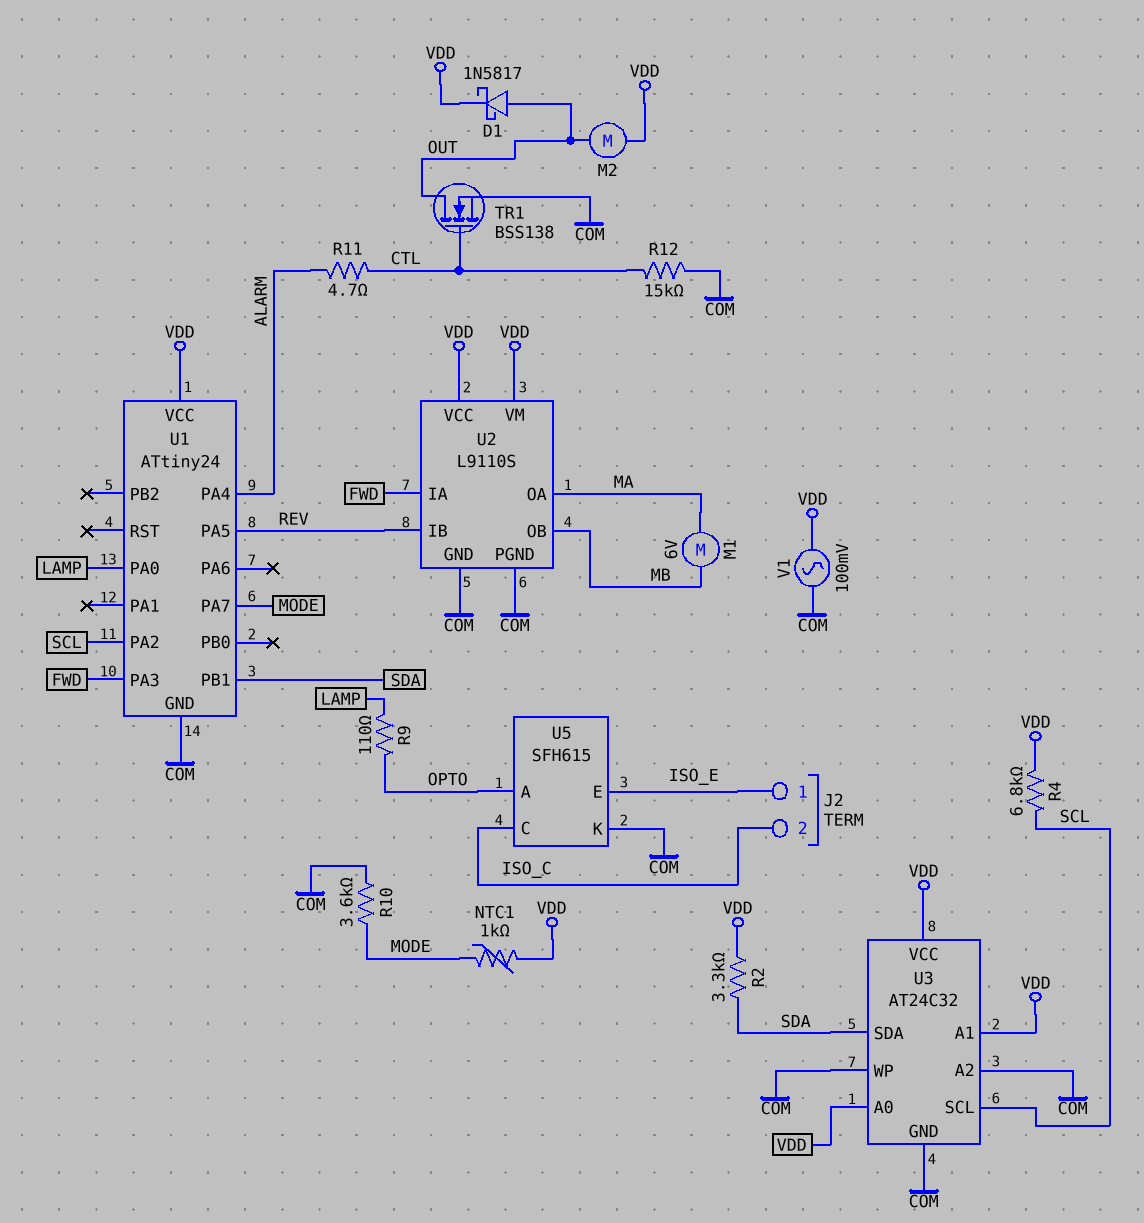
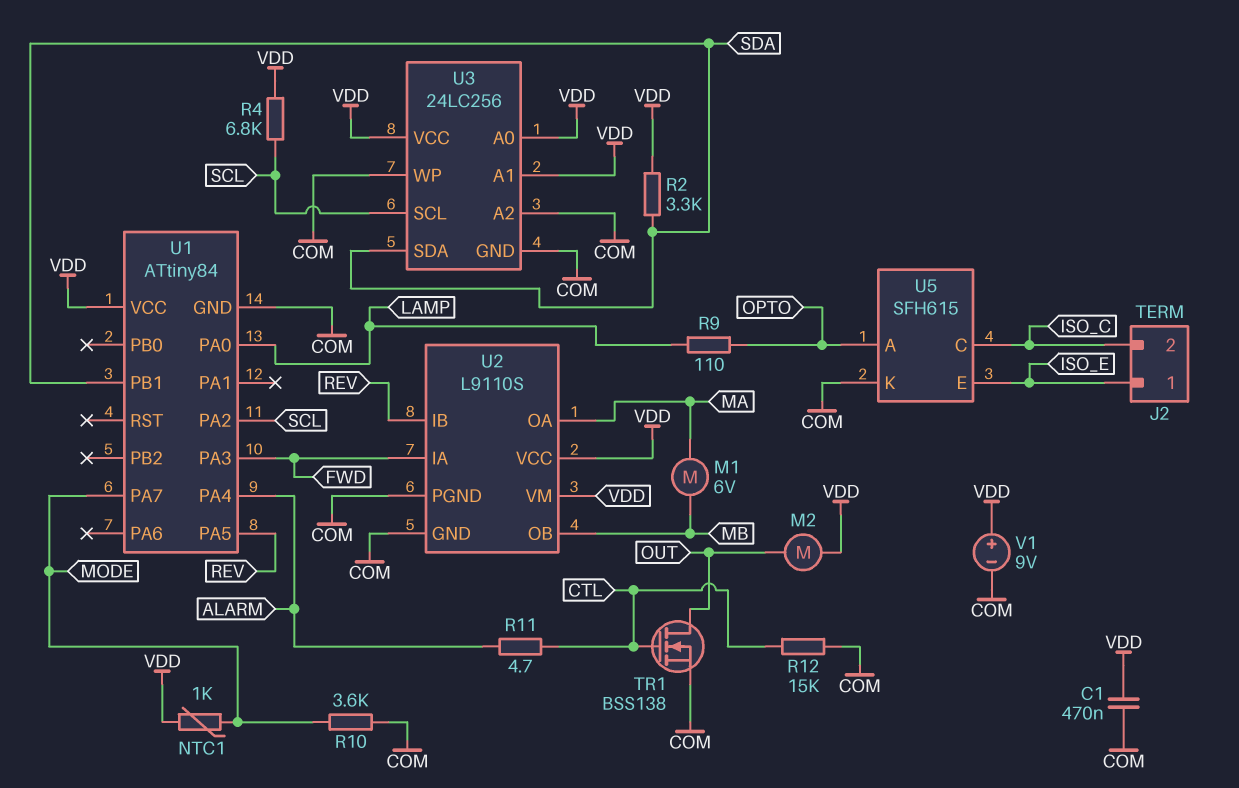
C1: none -> 470nF (COM, VDD)
D1: schottky 1N5817 (A OUT, K VDD) -> none
U1: ATtiny24 -> ATtiny84
U3: AT24C32 -> 24LC256
V1: AC 100mV (COM, VDD) -> 9V (plus VDD, minus COM)

